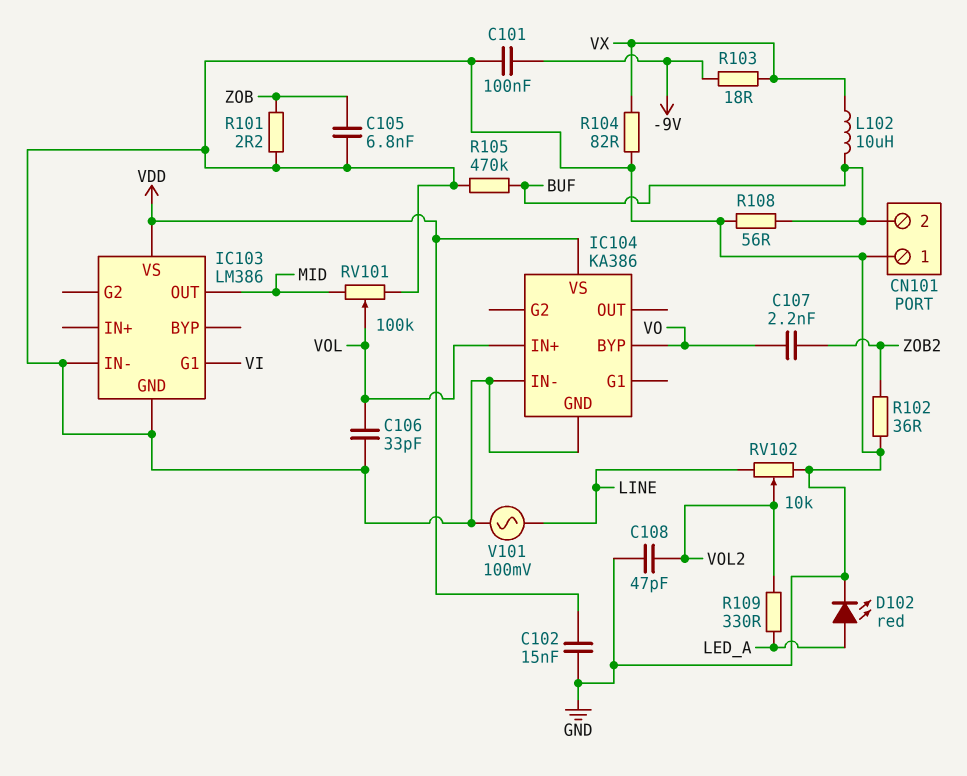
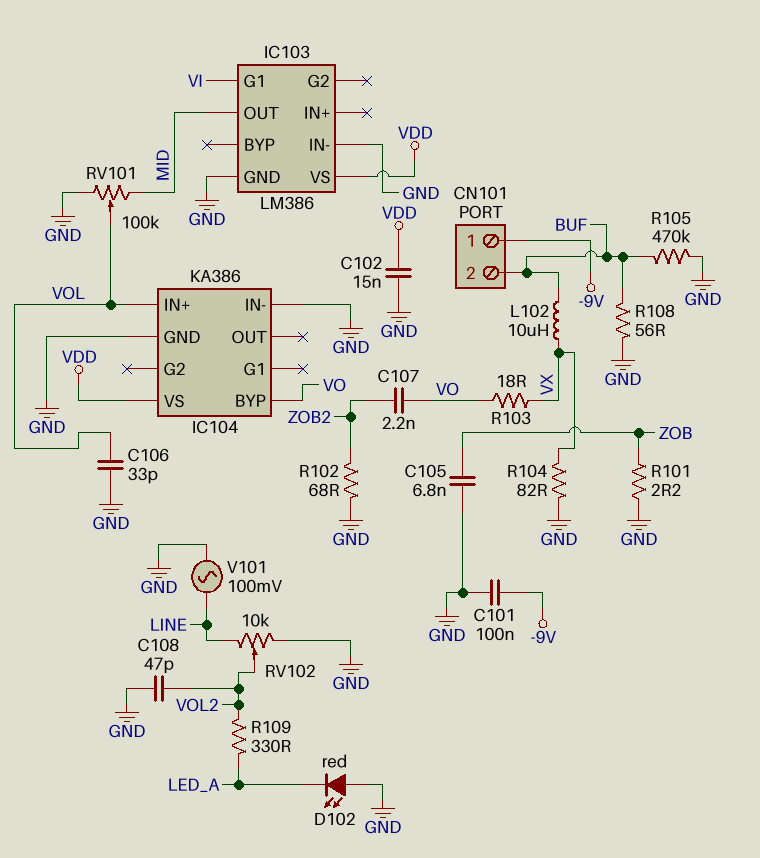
CN101 pin 1: GND -> -9V
D102: LED red (A LED_A, K GND) -> LED red (A GND, K LED_A)
R102: 36 (GND, ZOB2) -> 68 (GND, ZOB2)
R103: 18 (-9V, VX) -> 18 (VO, VX)

